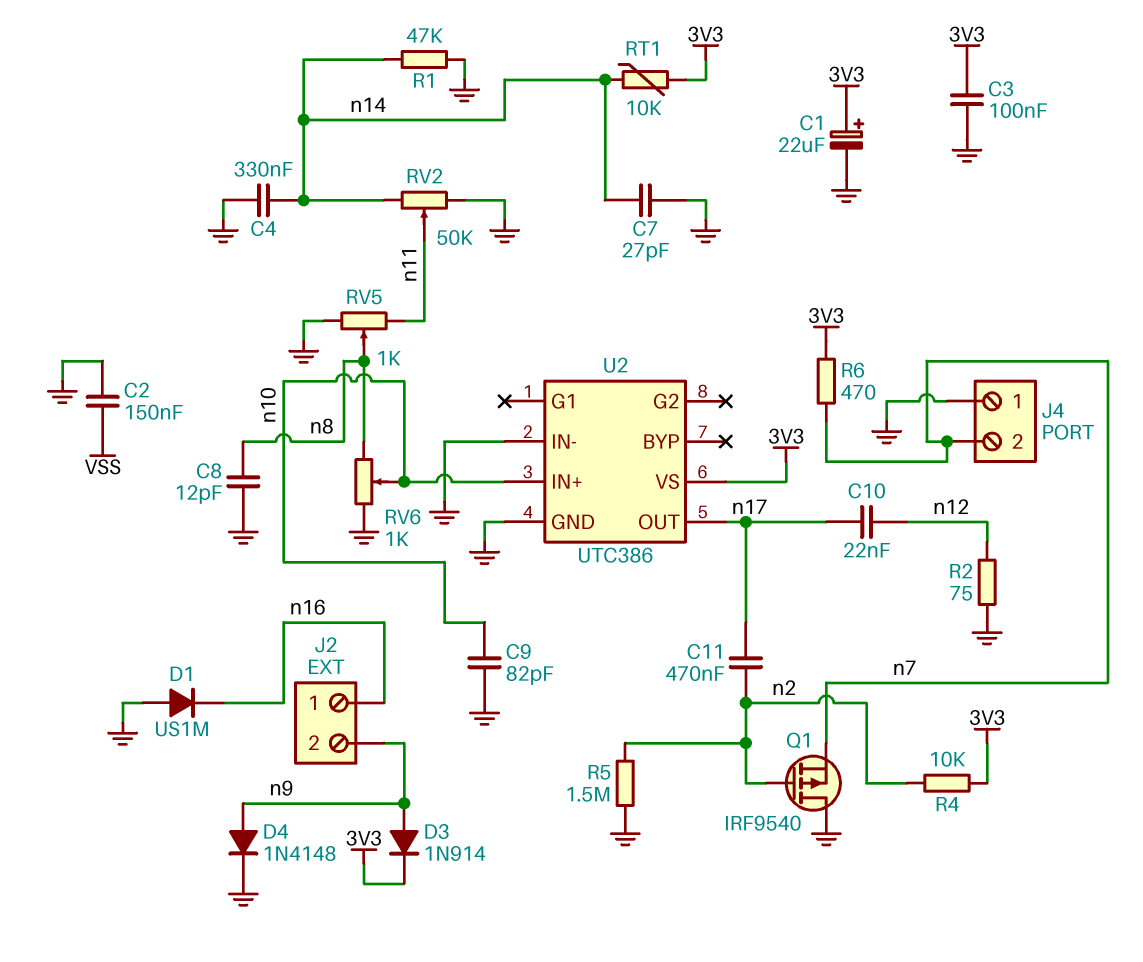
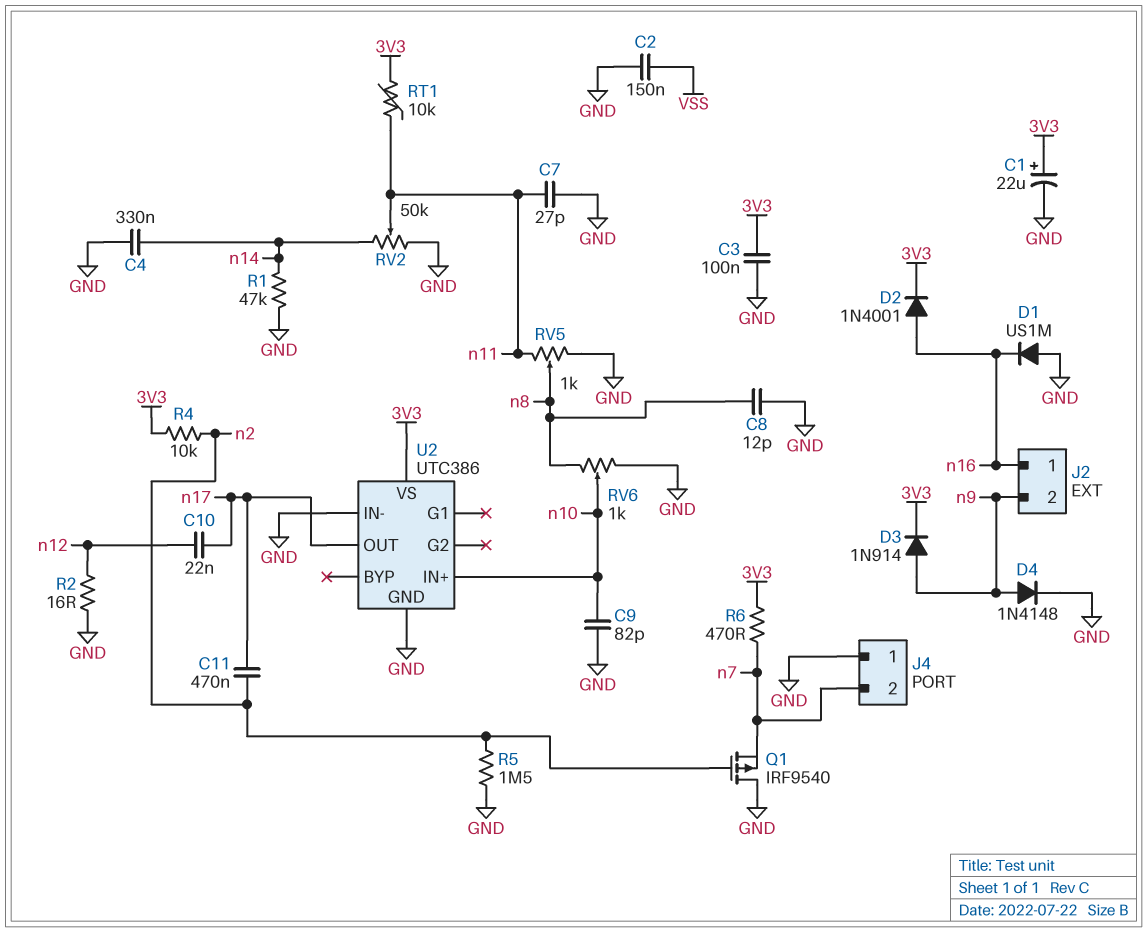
C7: 27pF (GND, n14) -> 27pF (GND, n11)
D2: none -> diode 1N4001 (A n16, K 3V3)
R2: 75 (GND, n12) -> 16 (GND, n12)
RT1: 10k (3V3, n14) -> 10k (3V3, n11)

